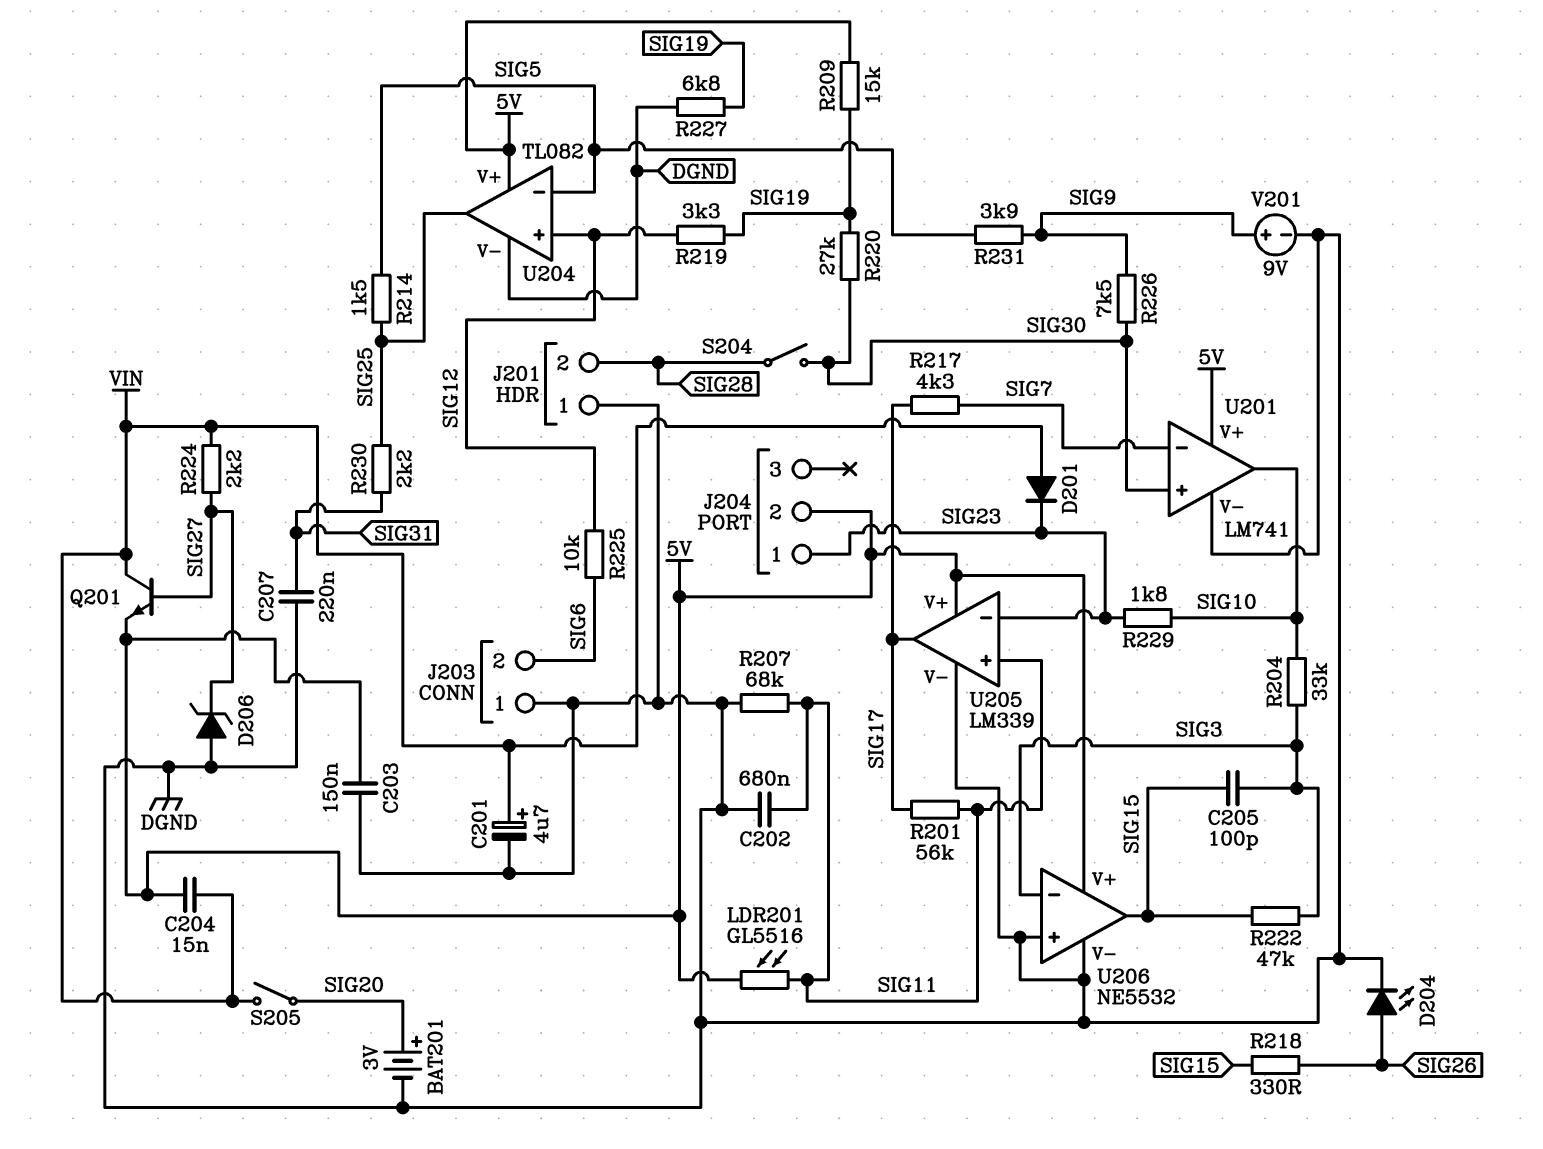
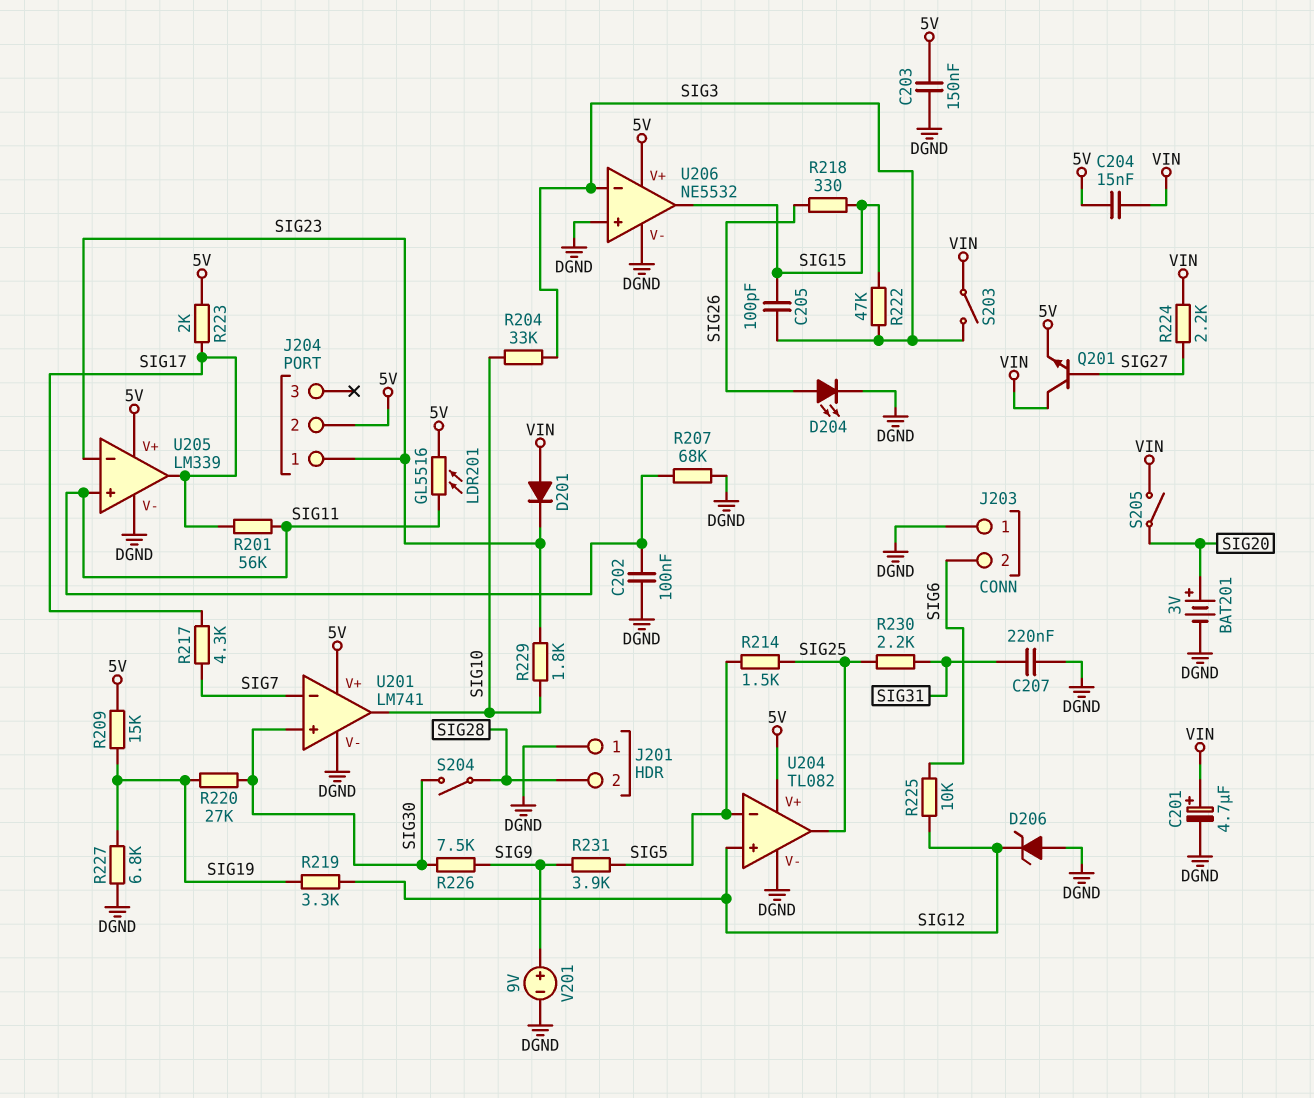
C202: 680nF (DGND, SIG11) -> 100nF (DGND, SIG11)
D206: zener (A DGND, K SIG27) -> zener (A DGND, K SIG12)
R223: none -> 2k (5V, SIG17)
S203: none -> switch (SIG3, VIN)

